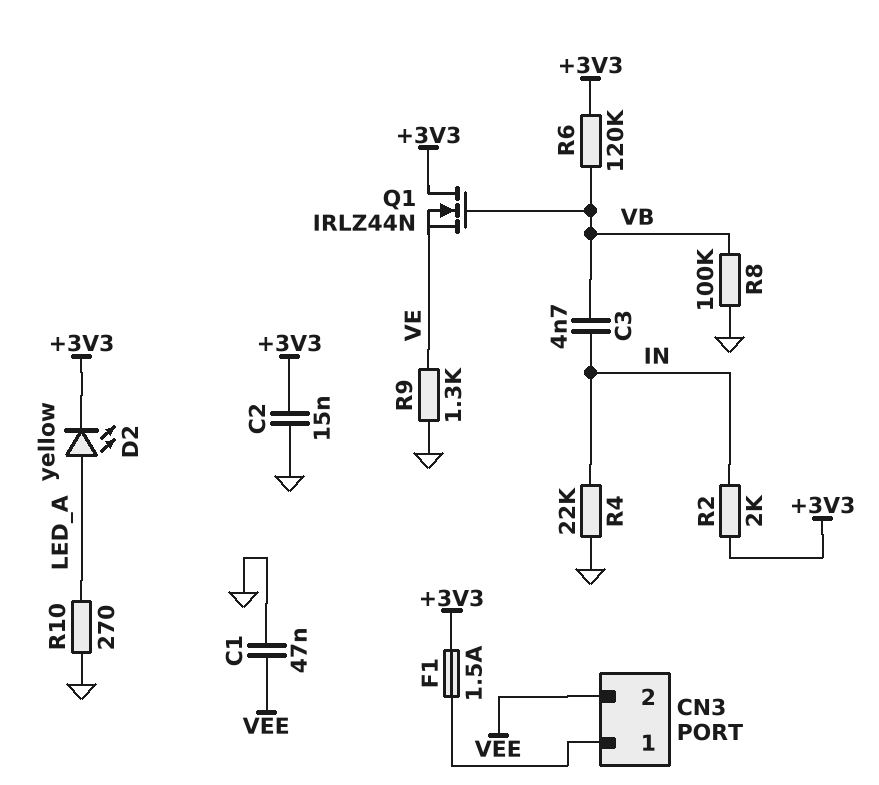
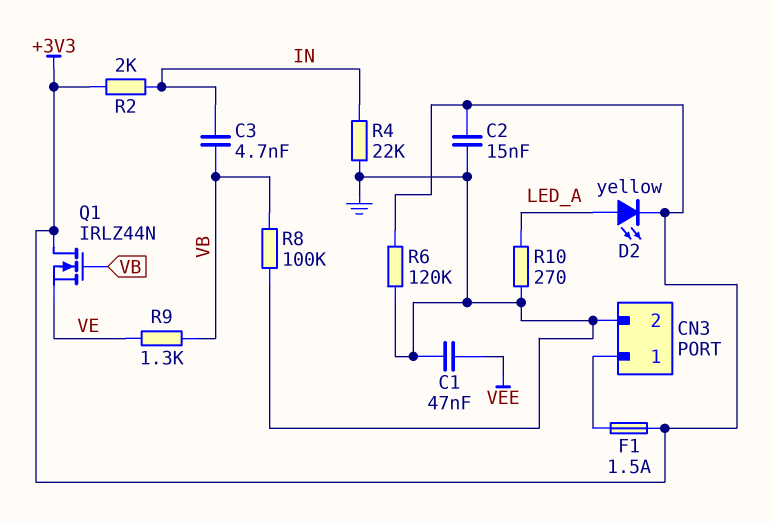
CN3 pin 2: VEE -> GND
R6: 120k (+3V3, VB) -> 120k (+3V3, GND)
R9: 1.3k (GND, VE) -> 1.3k (VB, VE)

